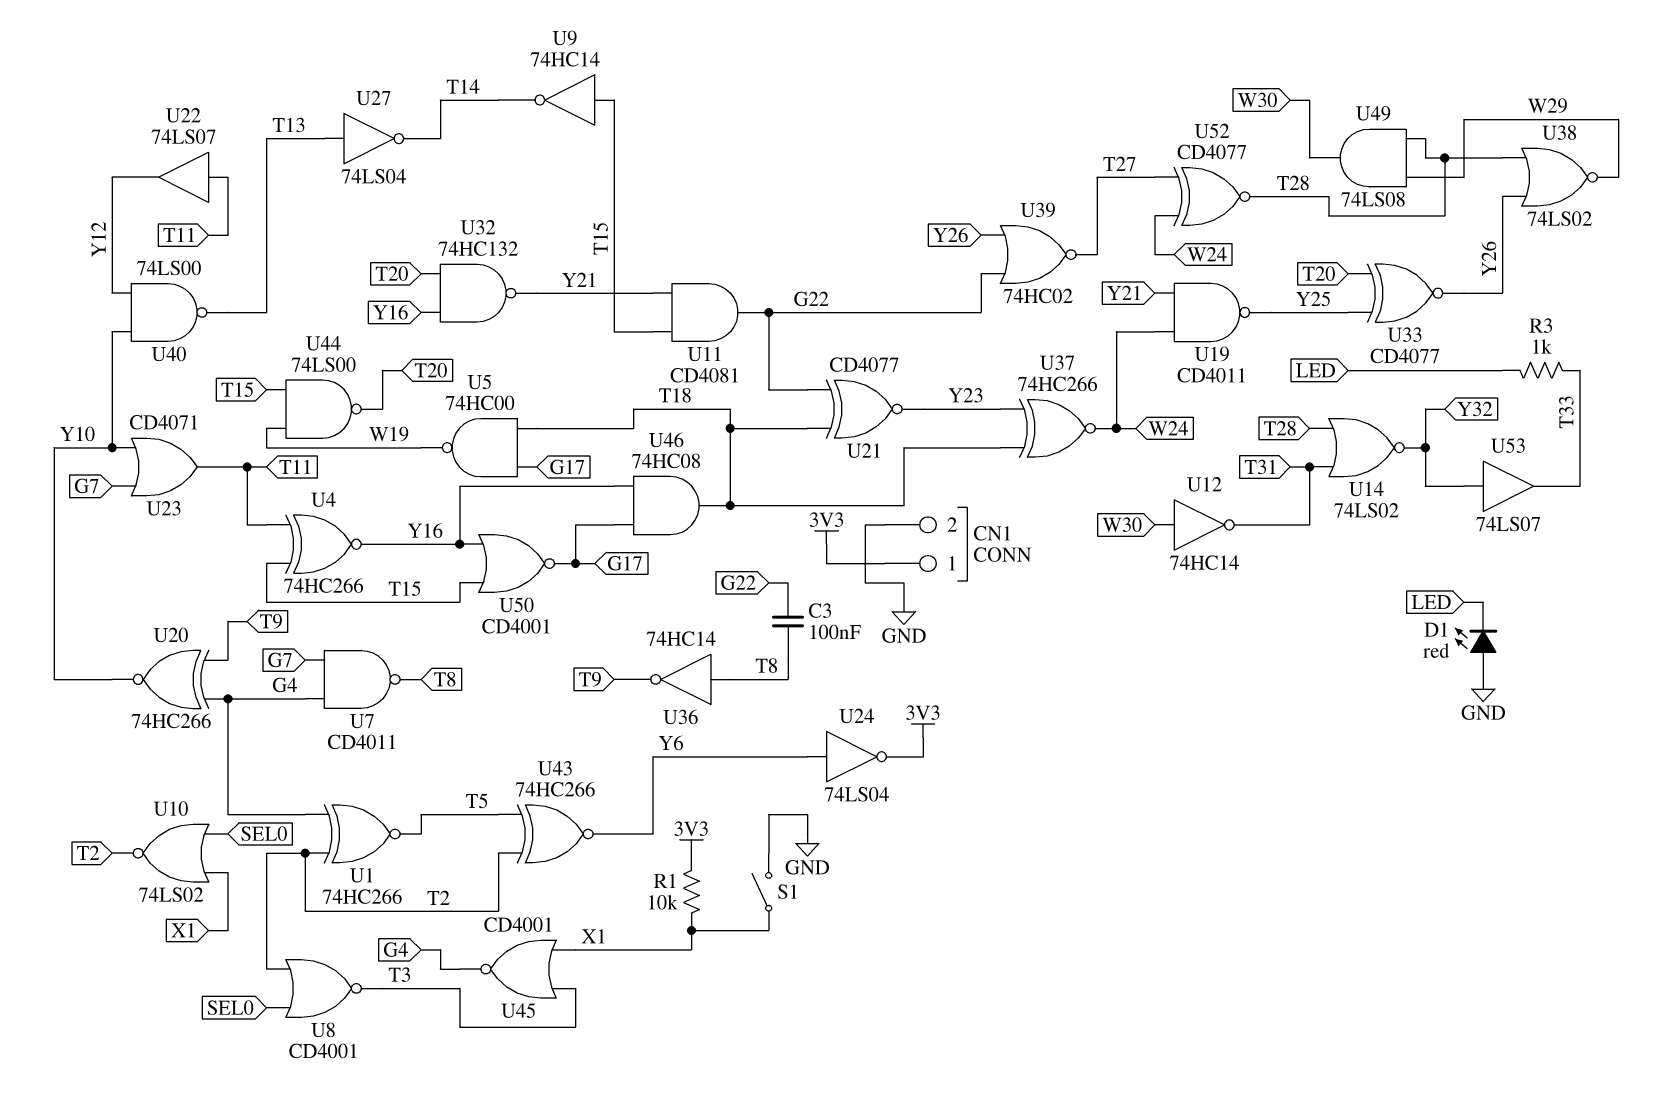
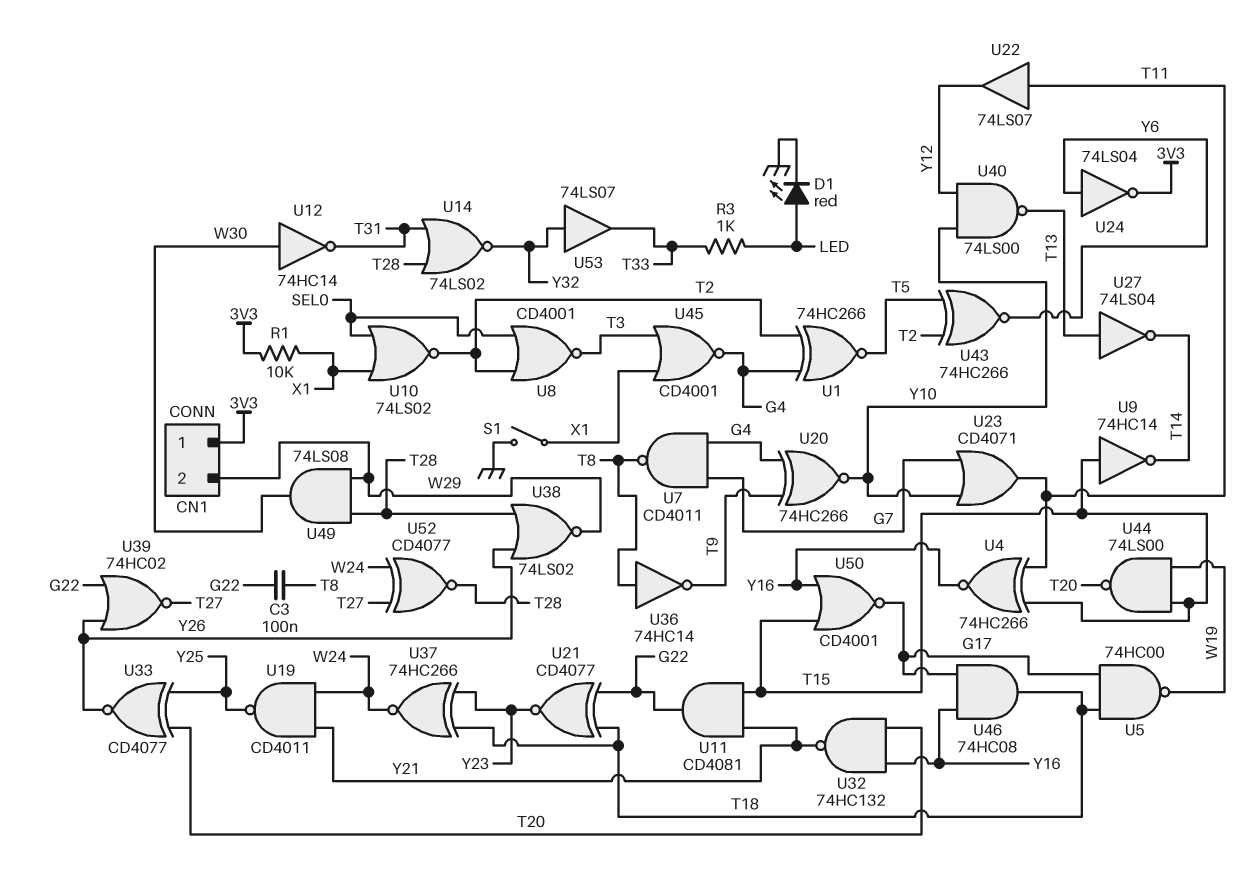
CN1 pin 2: GND -> W29
D1: LED red (A GND, K LED) -> LED red (A LED, K GND)

